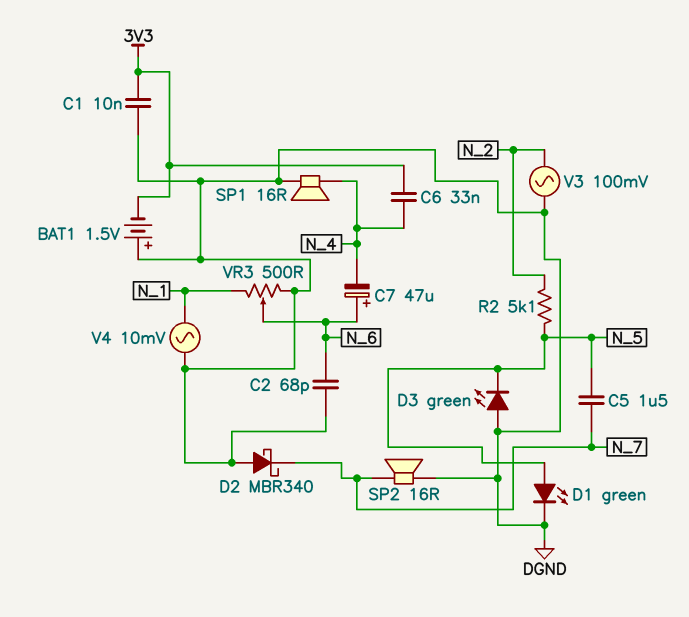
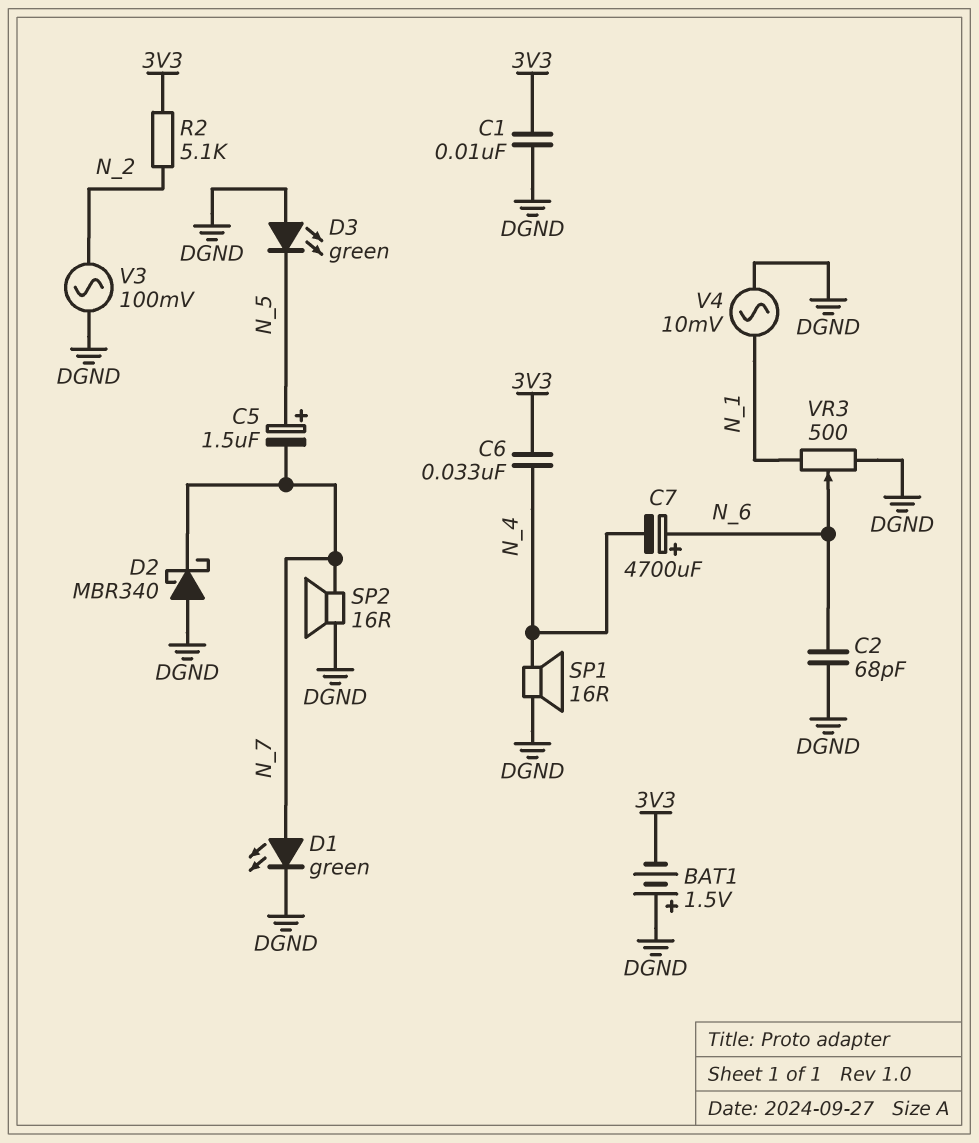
C5: 1.5uF (N_5, N_7) -> 1.5uF (plus N_5, minus N_7)
C7: 47uF (plus N_6, minus N_4) -> 4700uF (plus N_6, minus N_4)
D1: LED green (A N_5, K DGND) -> LED green (A N_7, K DGND)
R2: 5.1k (N_2, N_5) -> 5.1k (3V3, N_2)

